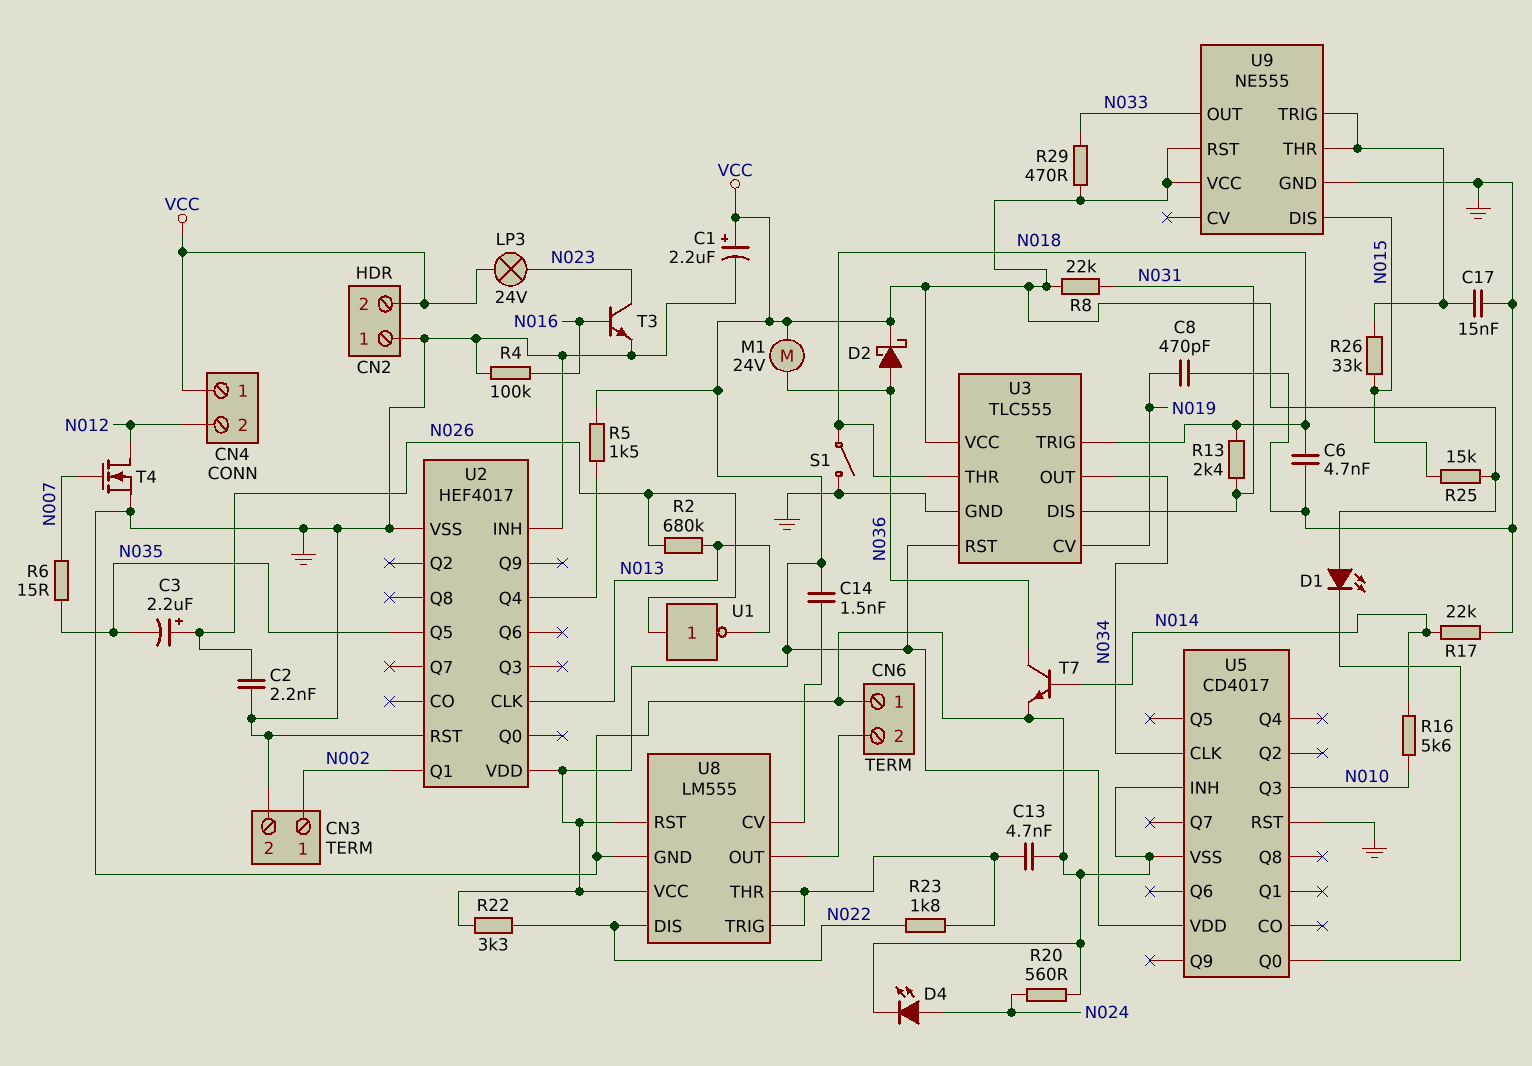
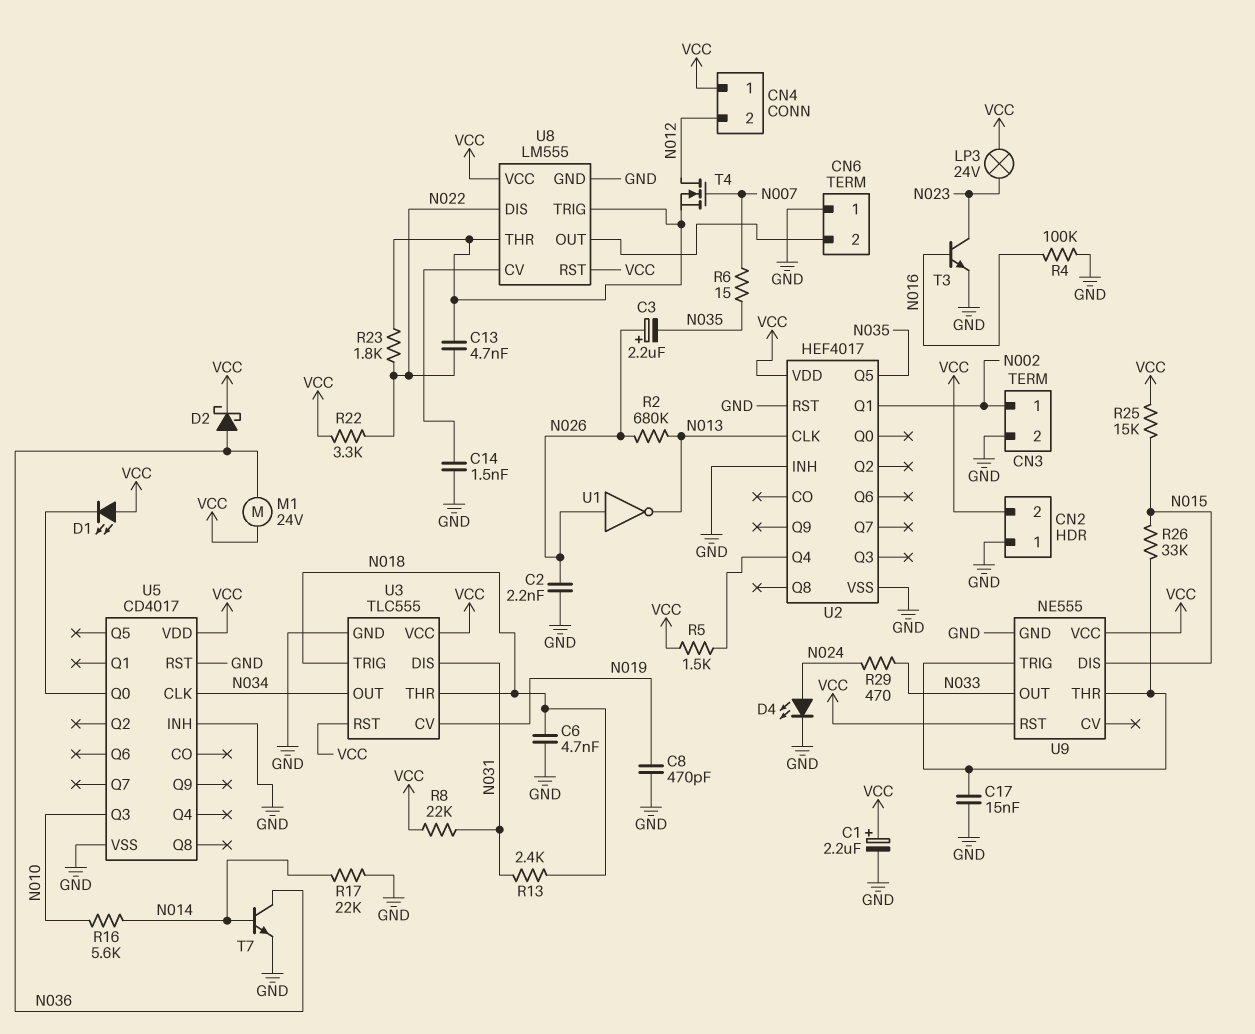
C13: 4.7nF (GND, U8/THR) -> 4.7nF (N022, U8/THR)
C14: 1.5nF (U8/CV, VCC) -> 1.5nF (GND, U8/CV)
R20: 560 (GND, N024) -> none
R29: 470 (N033, VCC) -> 470 (N024, N033)
S1: switch (GND, N018) -> none
T4: NMOS (G N007, D N012, S GND) -> NMOS (G N007, D N012, S U8/THR)

